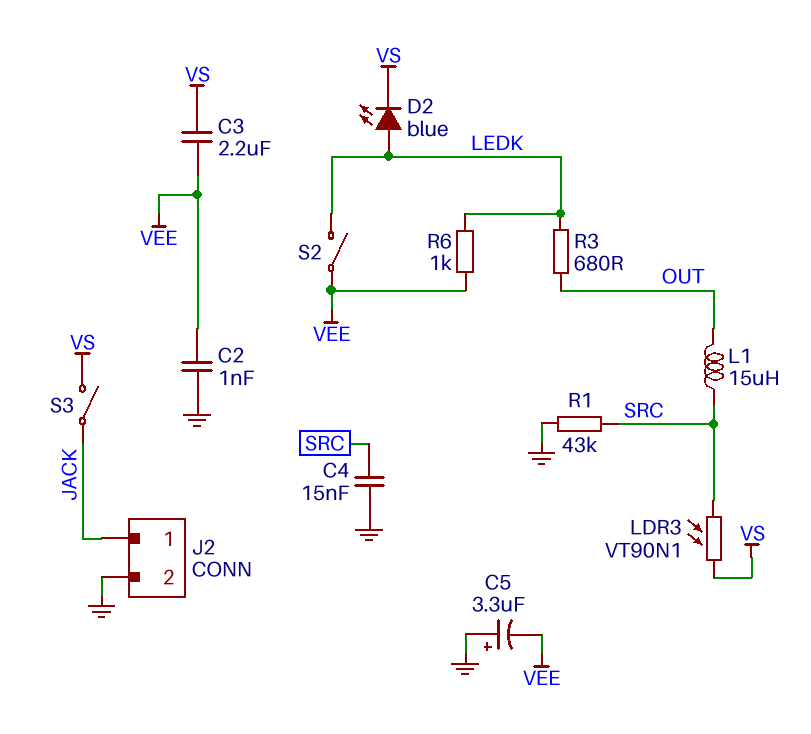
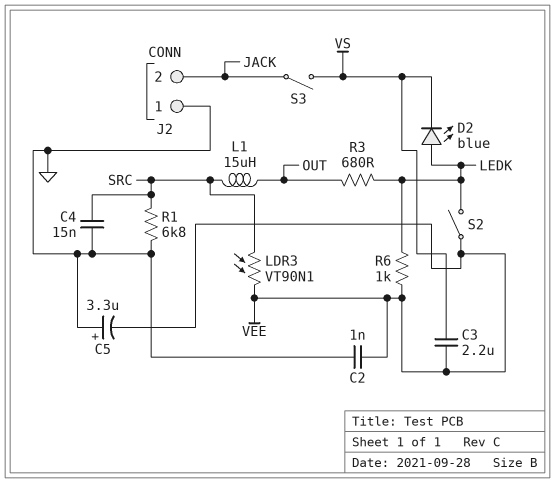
J2 pin 1: JACK -> GND
J2 pin 2: GND -> JACK
LDR3: VT90N1 (SRC, VS) -> VT90N1 (SRC, VEE)
R1: 43k (GND, SRC) -> 6.8k (GND, SRC)

